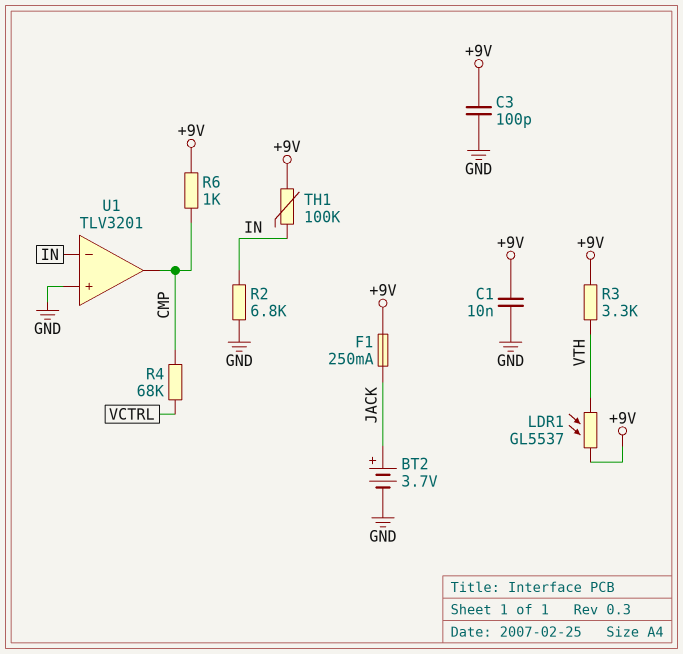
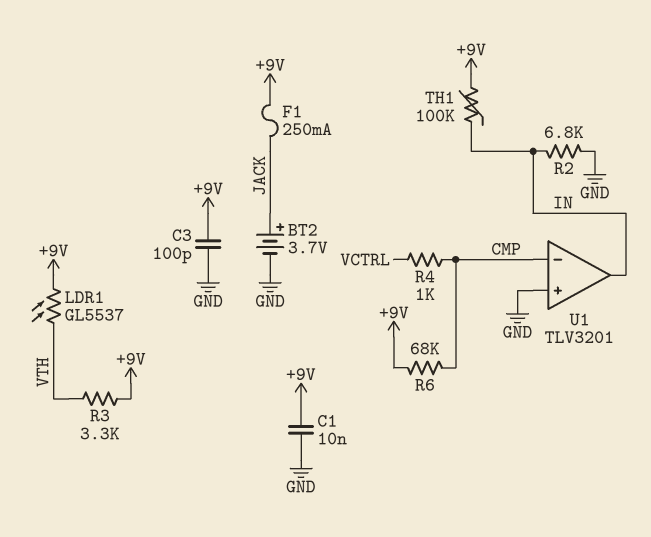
R4: 68k (CMP, VCTRL) -> 1k (CMP, VCTRL)
R6: 1k (+9V, CMP) -> 68k (+9V, CMP)
U1 pin in-: IN -> CMP
U1 pin out: CMP -> IN

